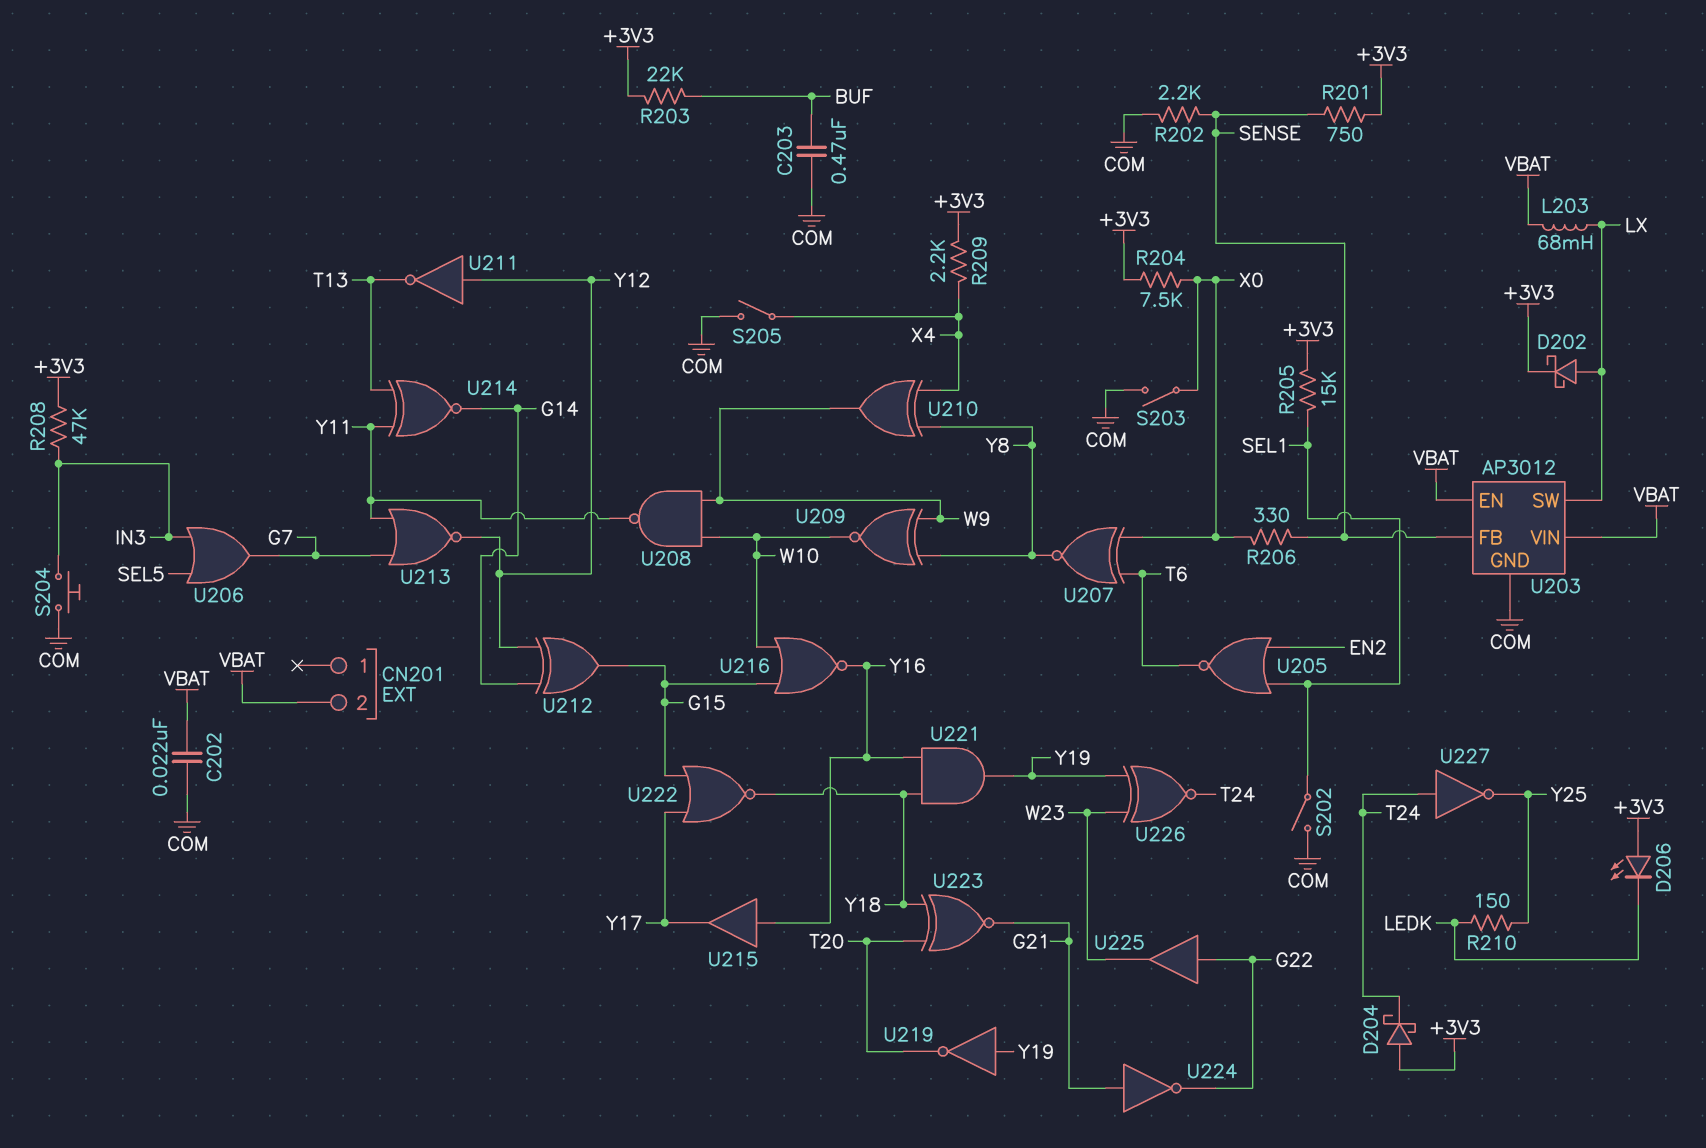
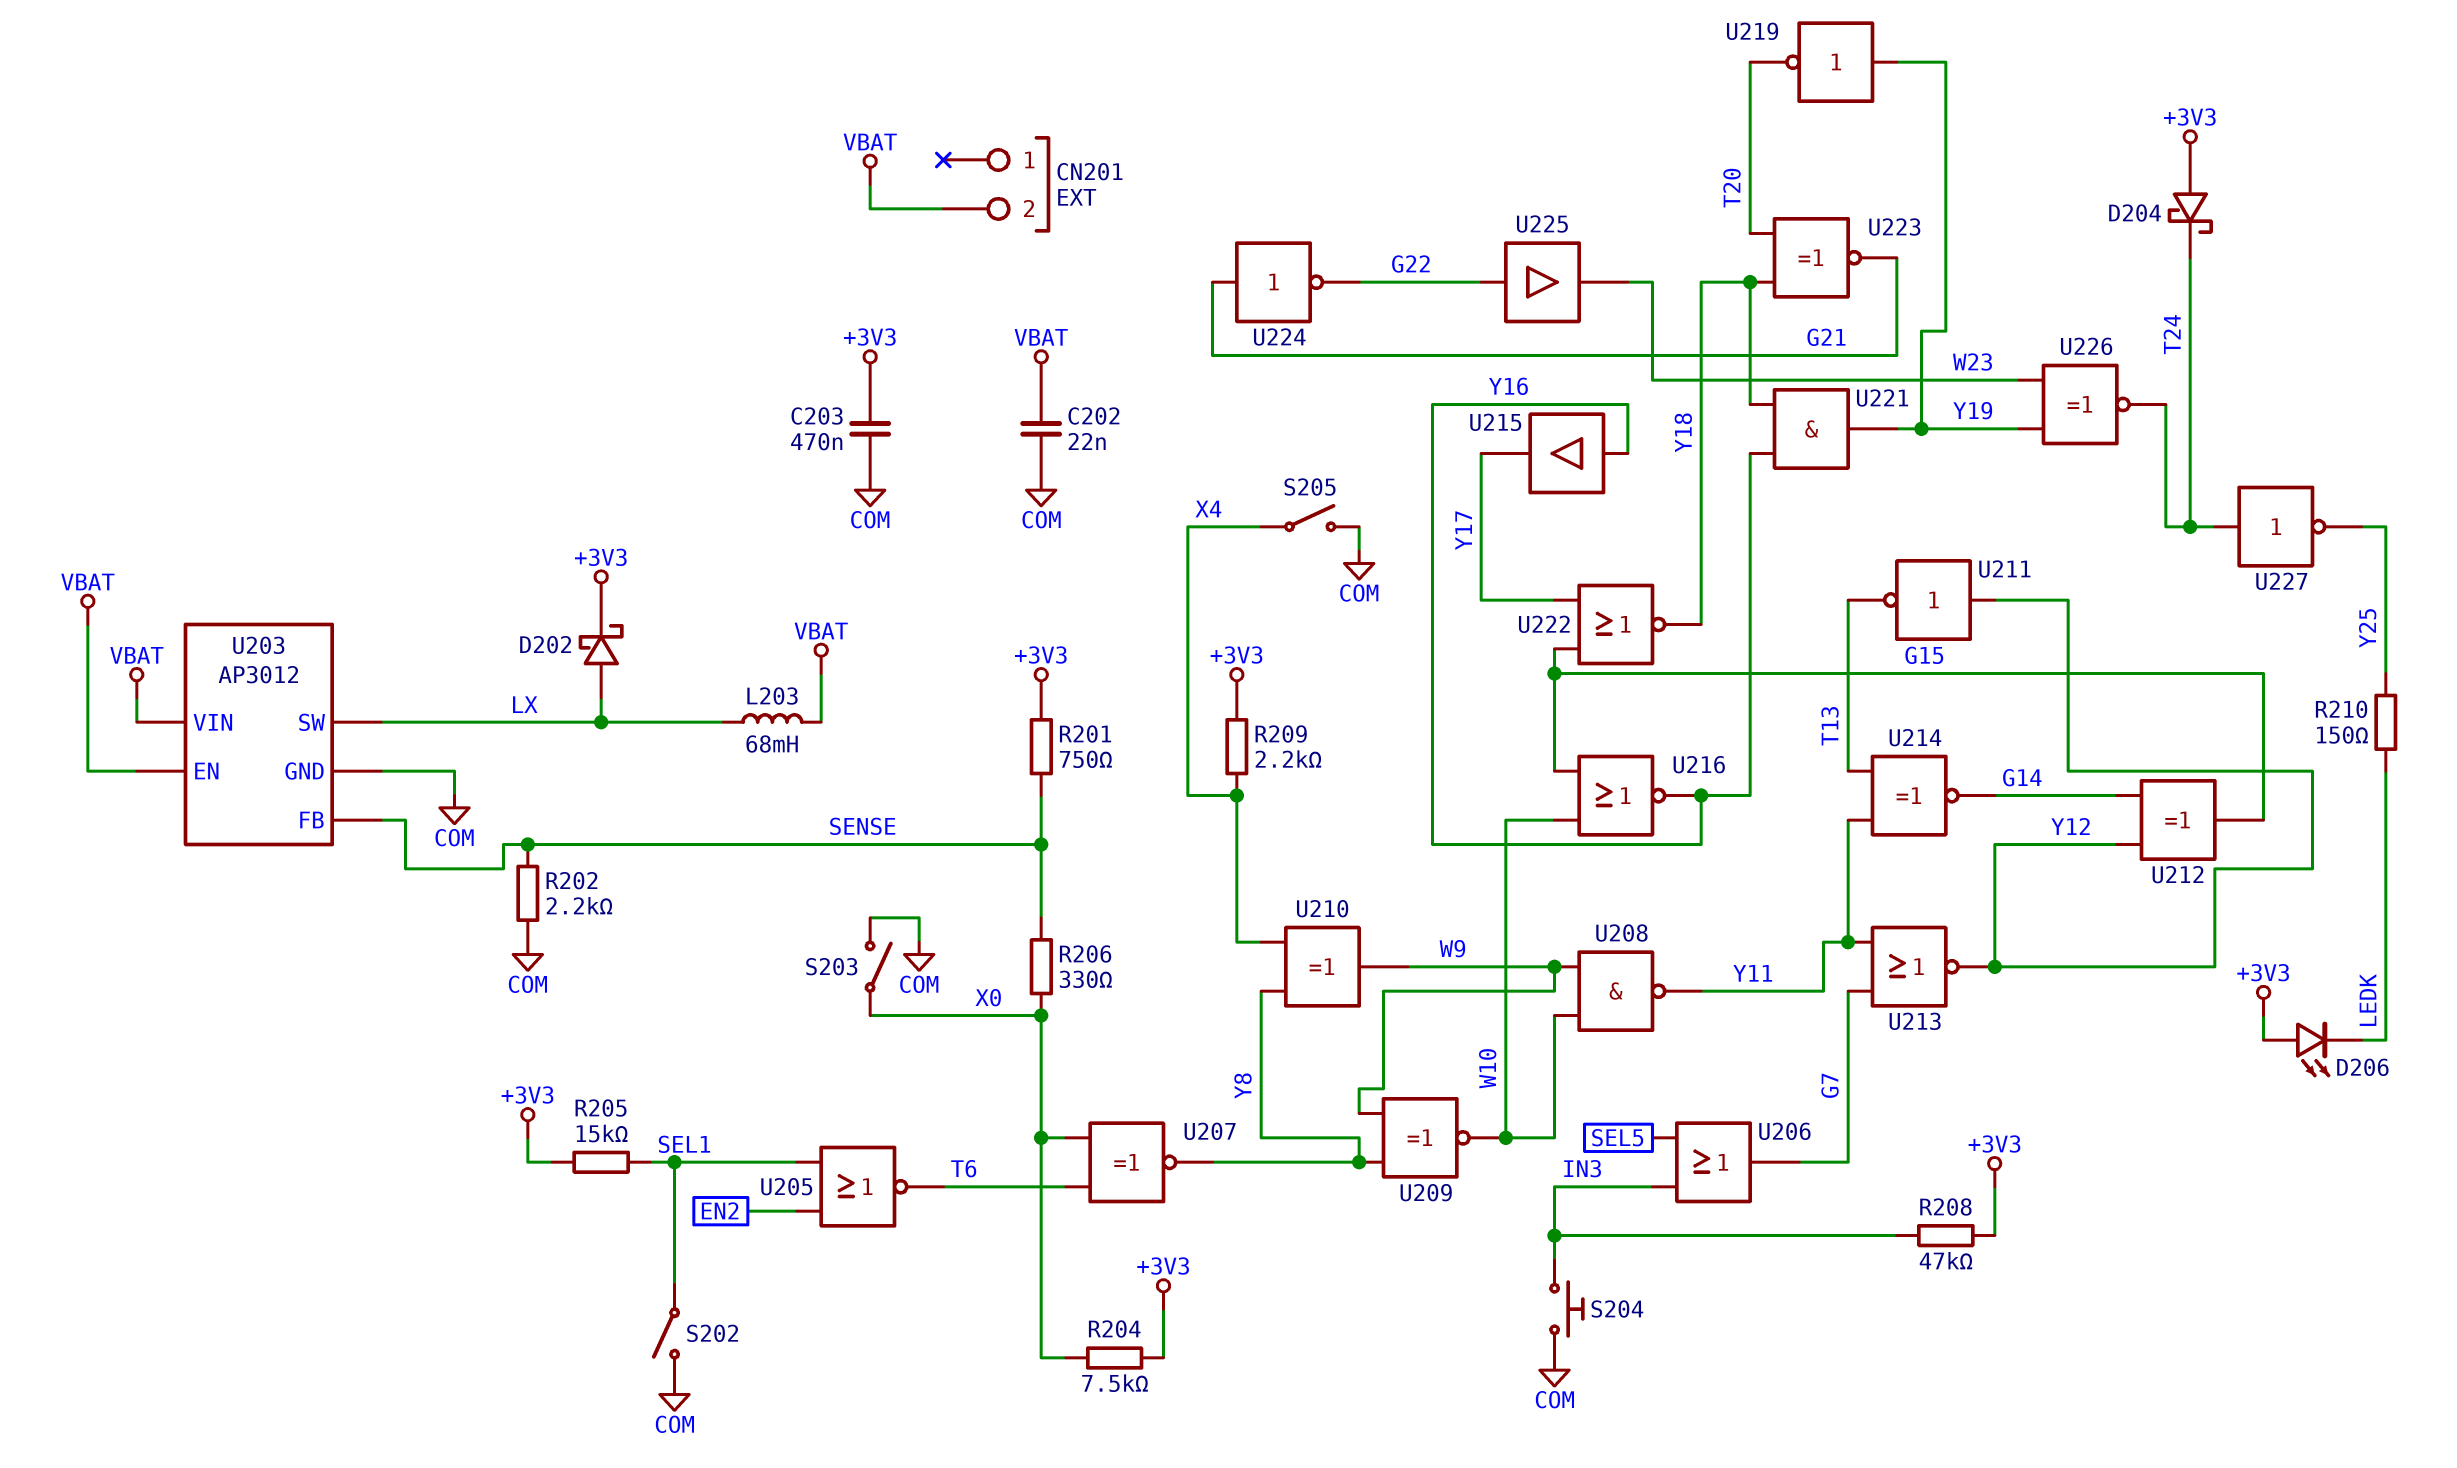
C203: 470nF (BUF, COM) -> 470nF (+3V3, COM)
R203: 22k (+3V3, BUF) -> none

